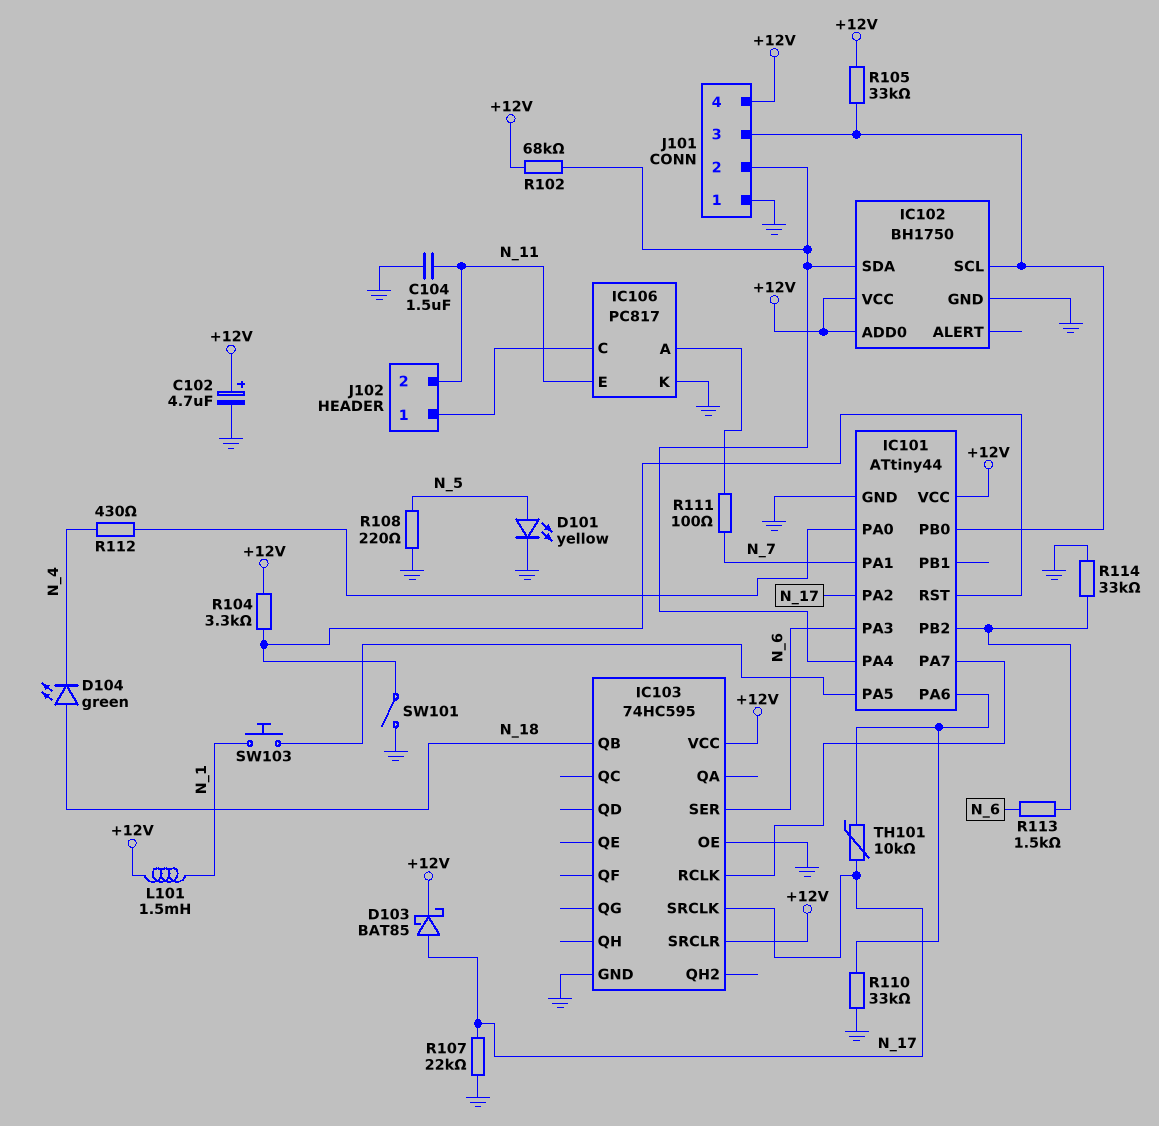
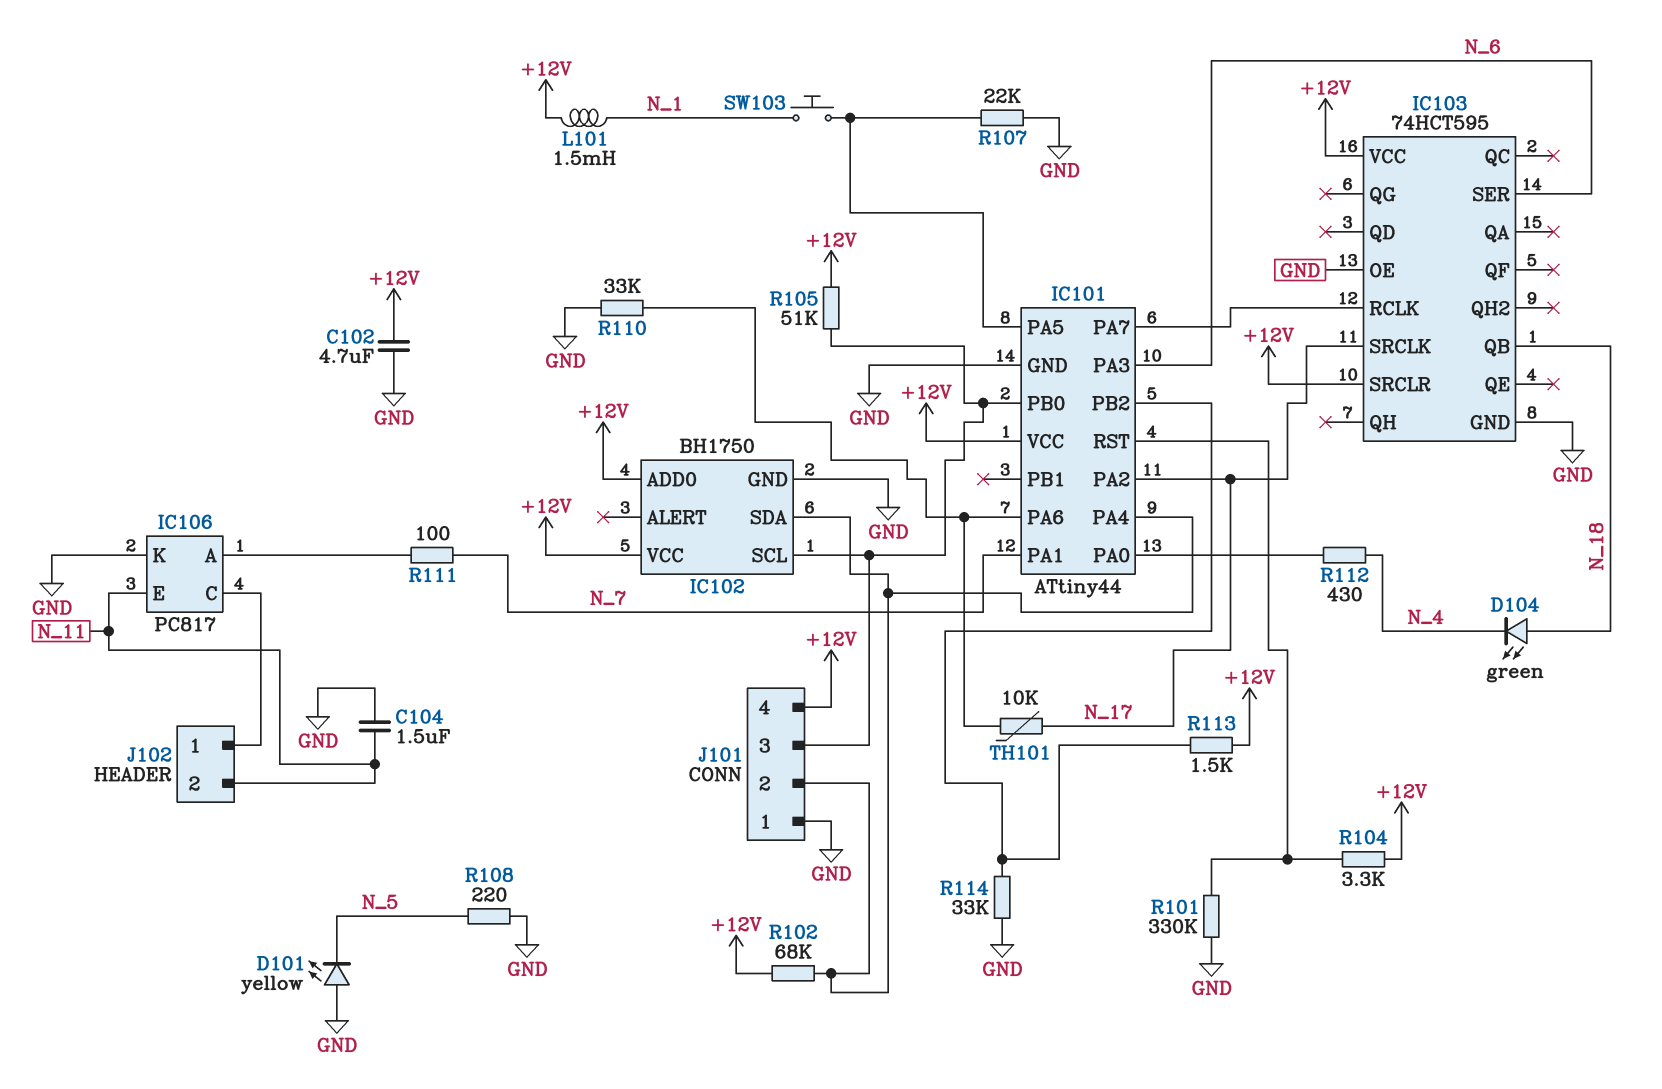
C102: 4.7uF (plus +12V, minus GND) -> 4.7uF (+12V, GND)
D101: LED yellow (A N_5, K GND) -> LED yellow (A GND, K N_5)
D103: schottky BAT85 (A N_17, K +12V) -> none
IC103: 74HC595 -> 74HCT595
R101: none -> 330k (GND, IC101/RST)
R105: 33k (+12V, IC101/PB0) -> 51k (+12V, IC101/PB0)
R107: 22k (GND, N_17) -> 22k (GND, IC101/PA5)
R113: 1.5k (IC101/PB2, N_6) -> 1.5k (+12V, IC101/PB2)
SW101: switch (GND, IC101/RST) -> none

